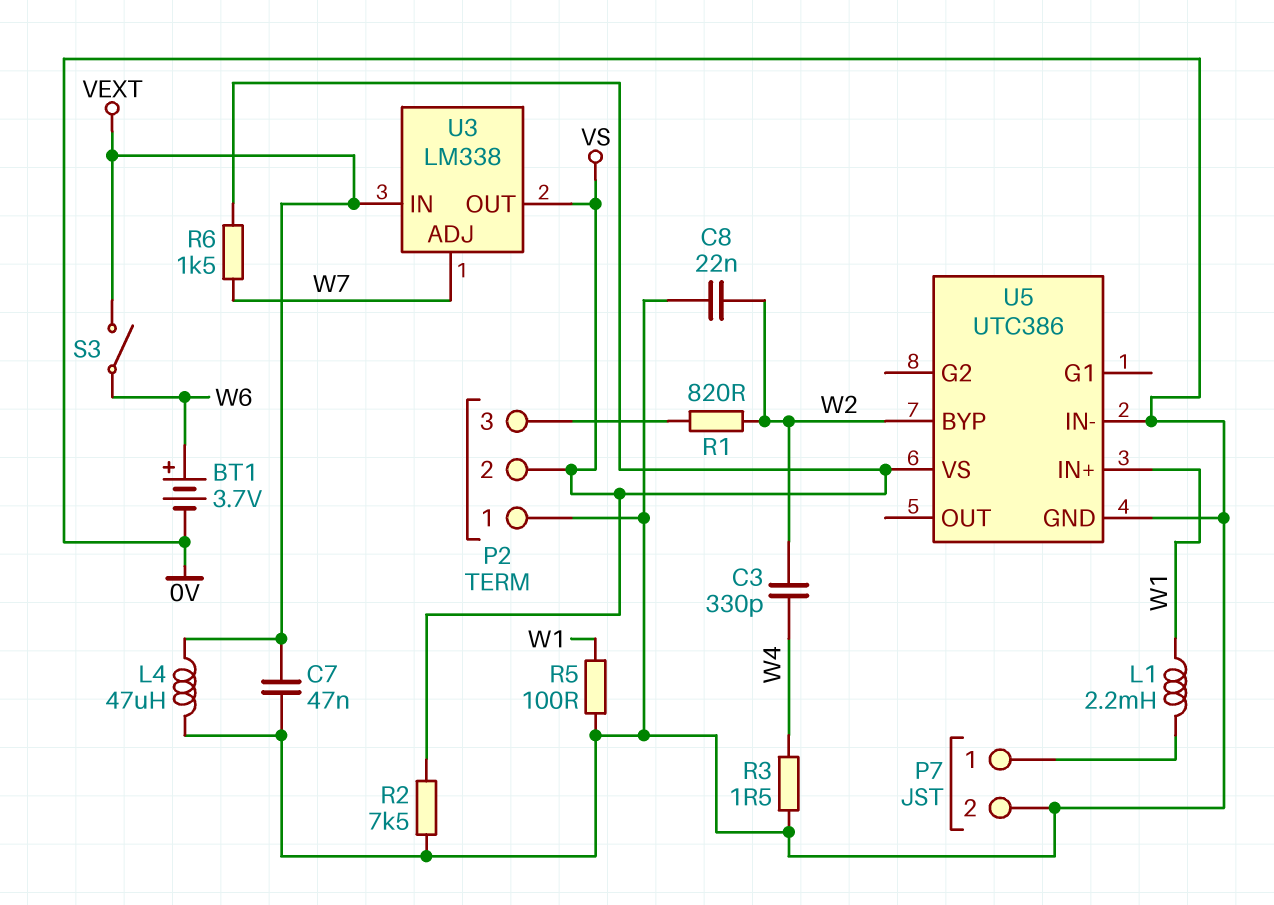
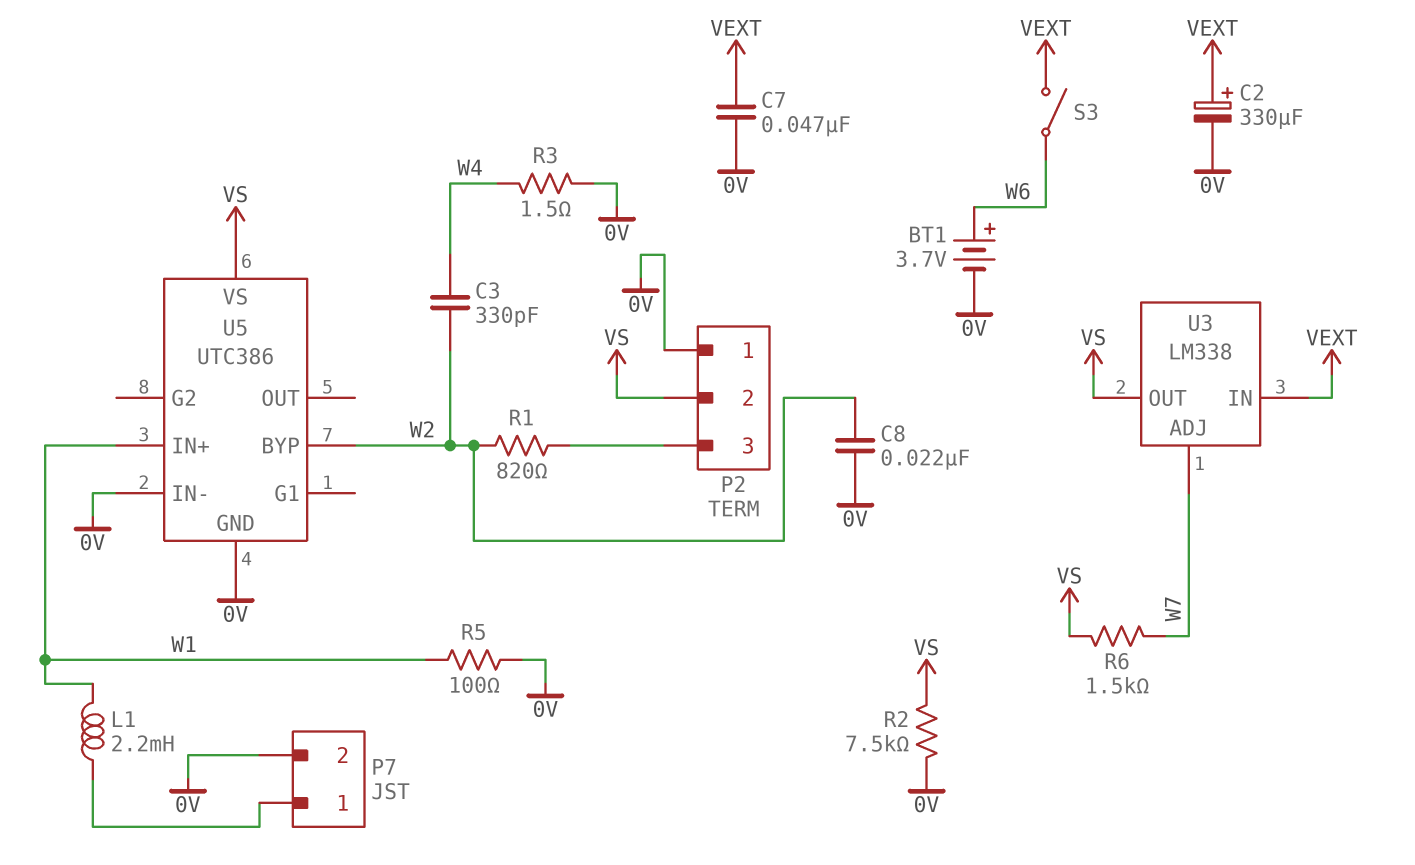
C2: none -> 330uF (plus VEXT, minus 0V)
L4: 47uH (0V, VEXT) -> none

